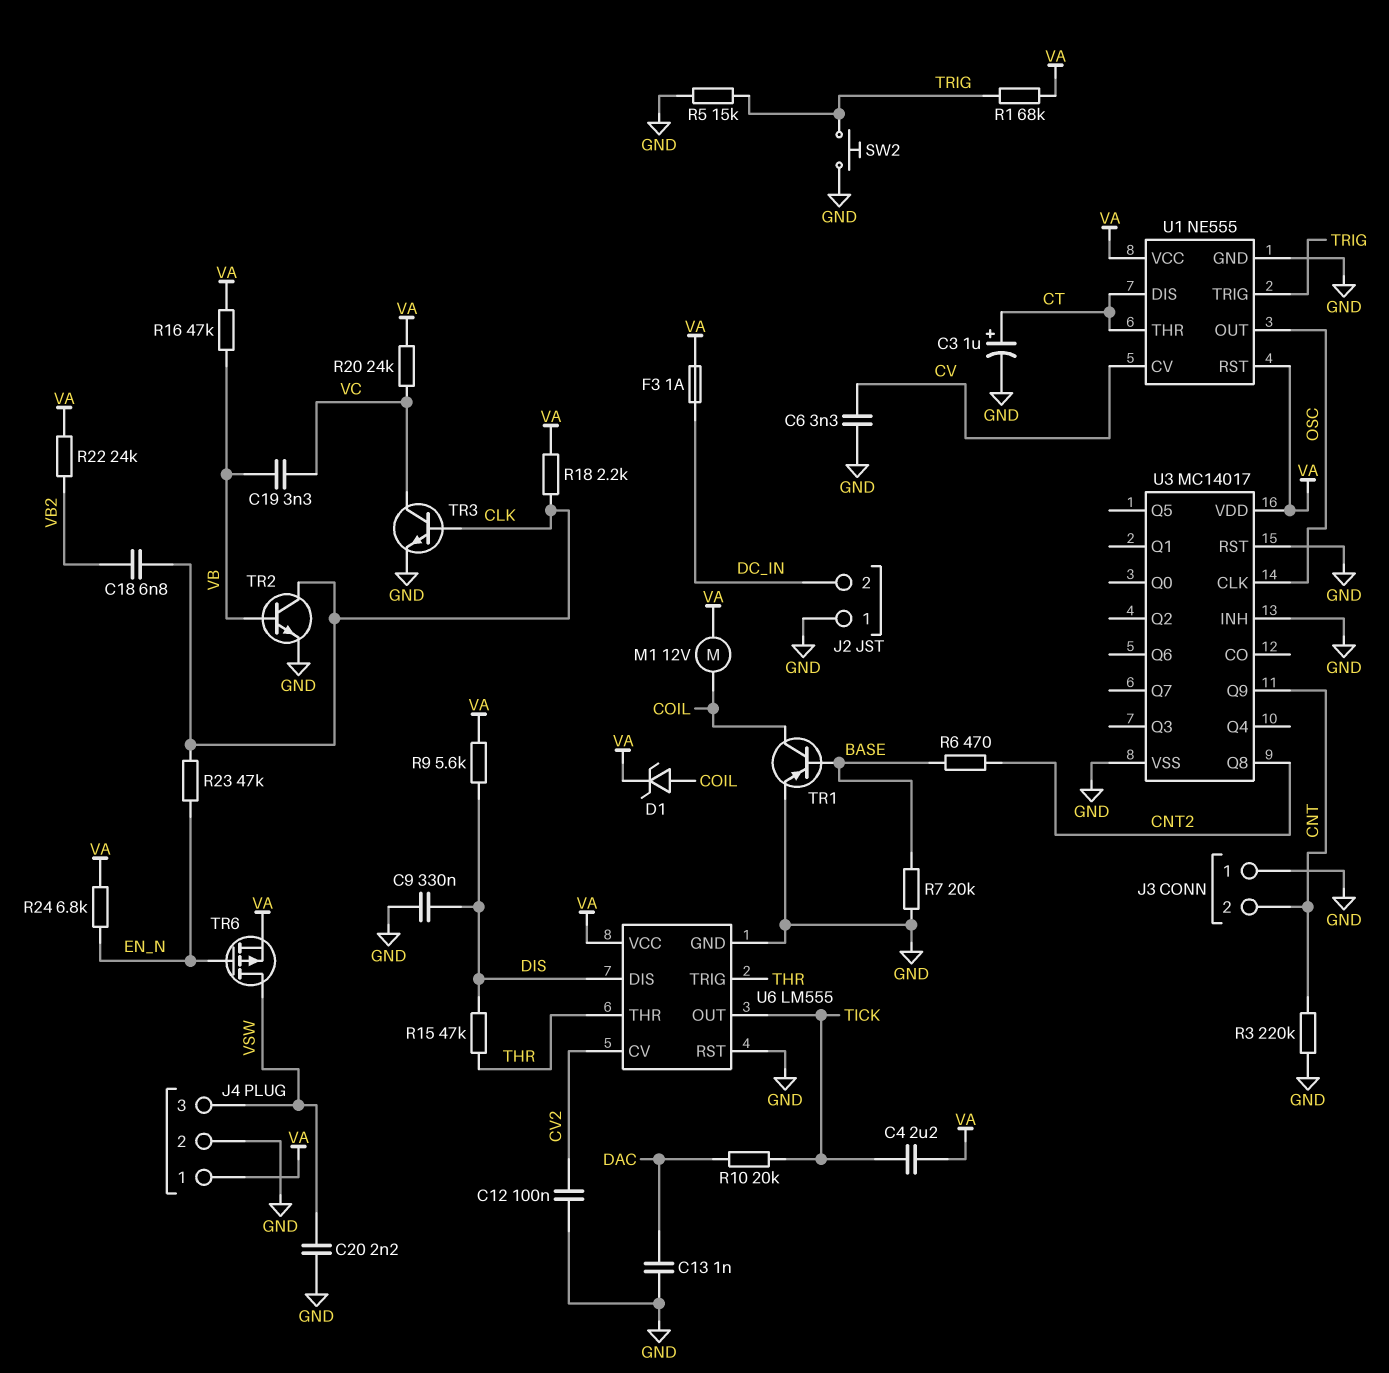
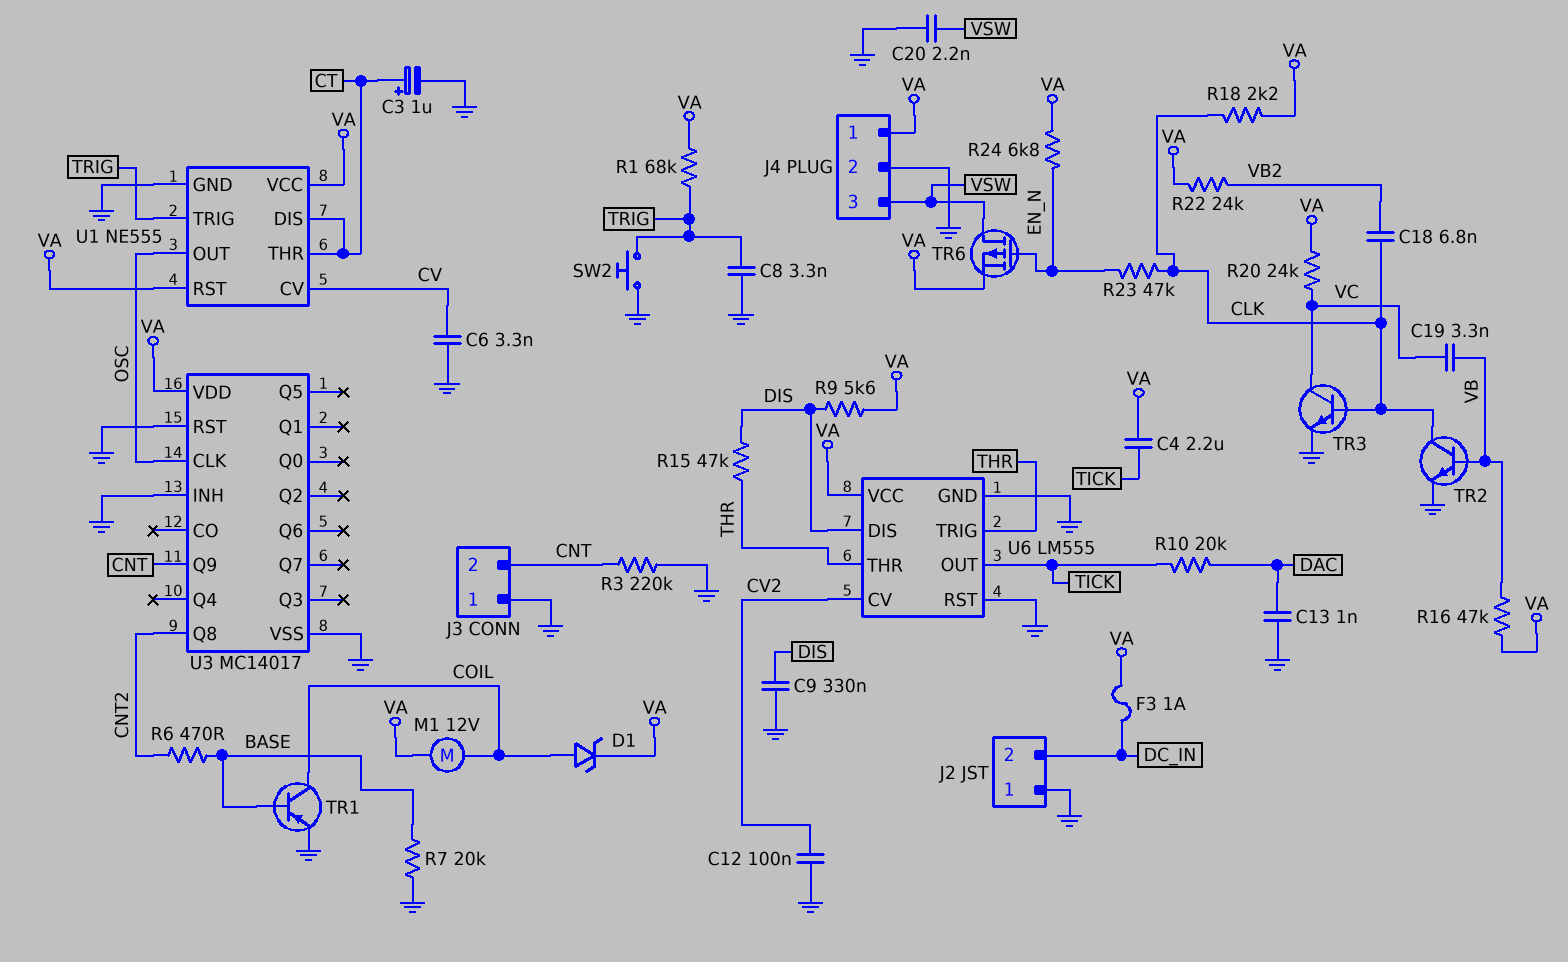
C8: none -> 3.3nF (GND, TRIG)
R5: 15k (GND, TRIG) -> none

